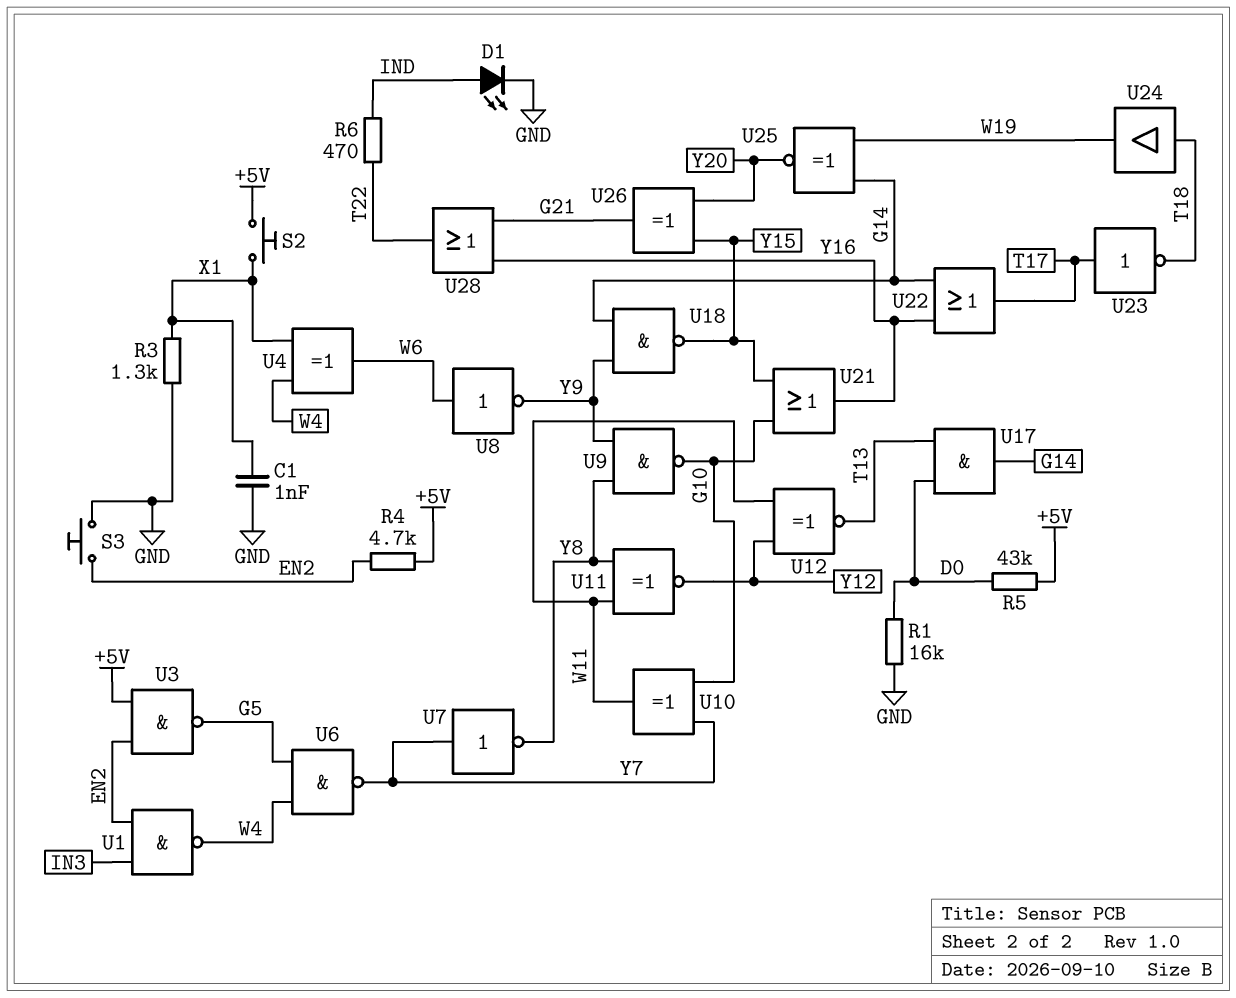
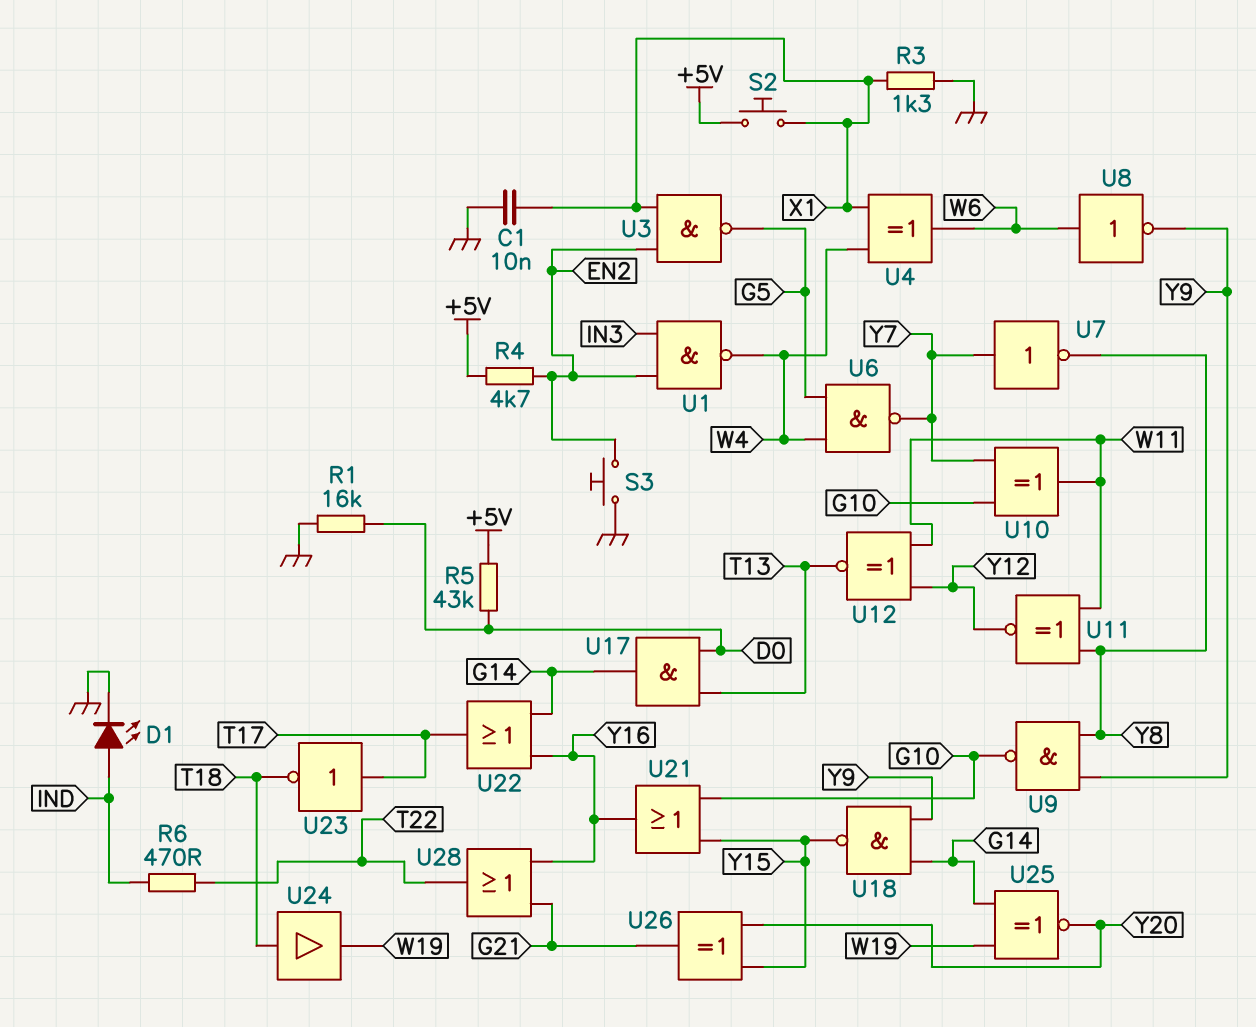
C1: 1nF (GND, X1) -> 10nF (GND, X1)
U3: NAND (in +5V, in EN2, out G5) -> NAND (in EN2, in X1, out G5)

